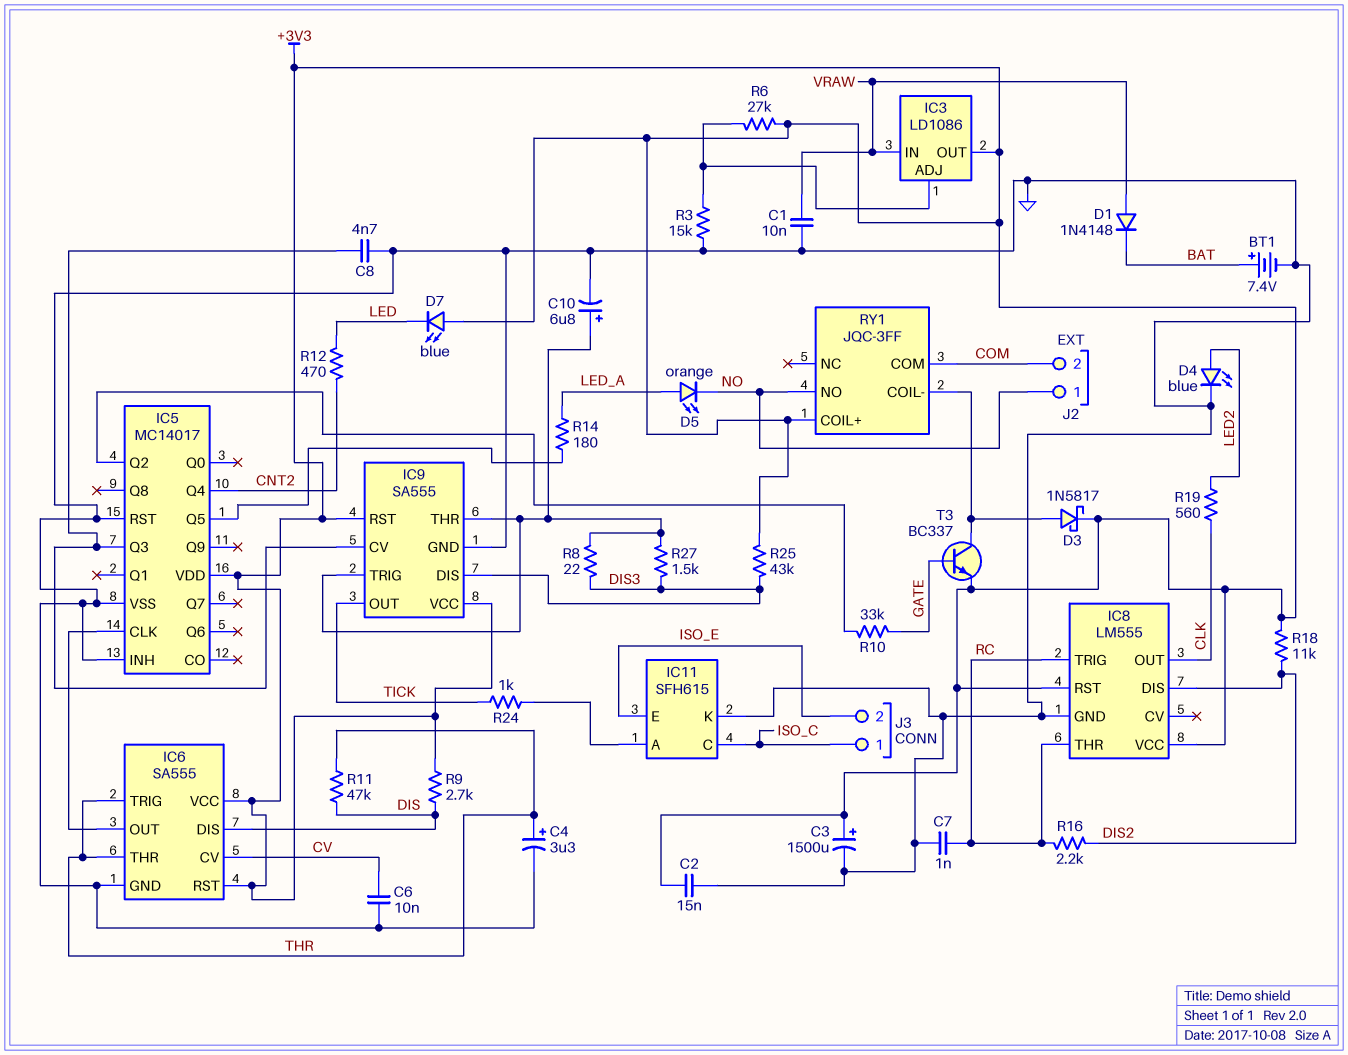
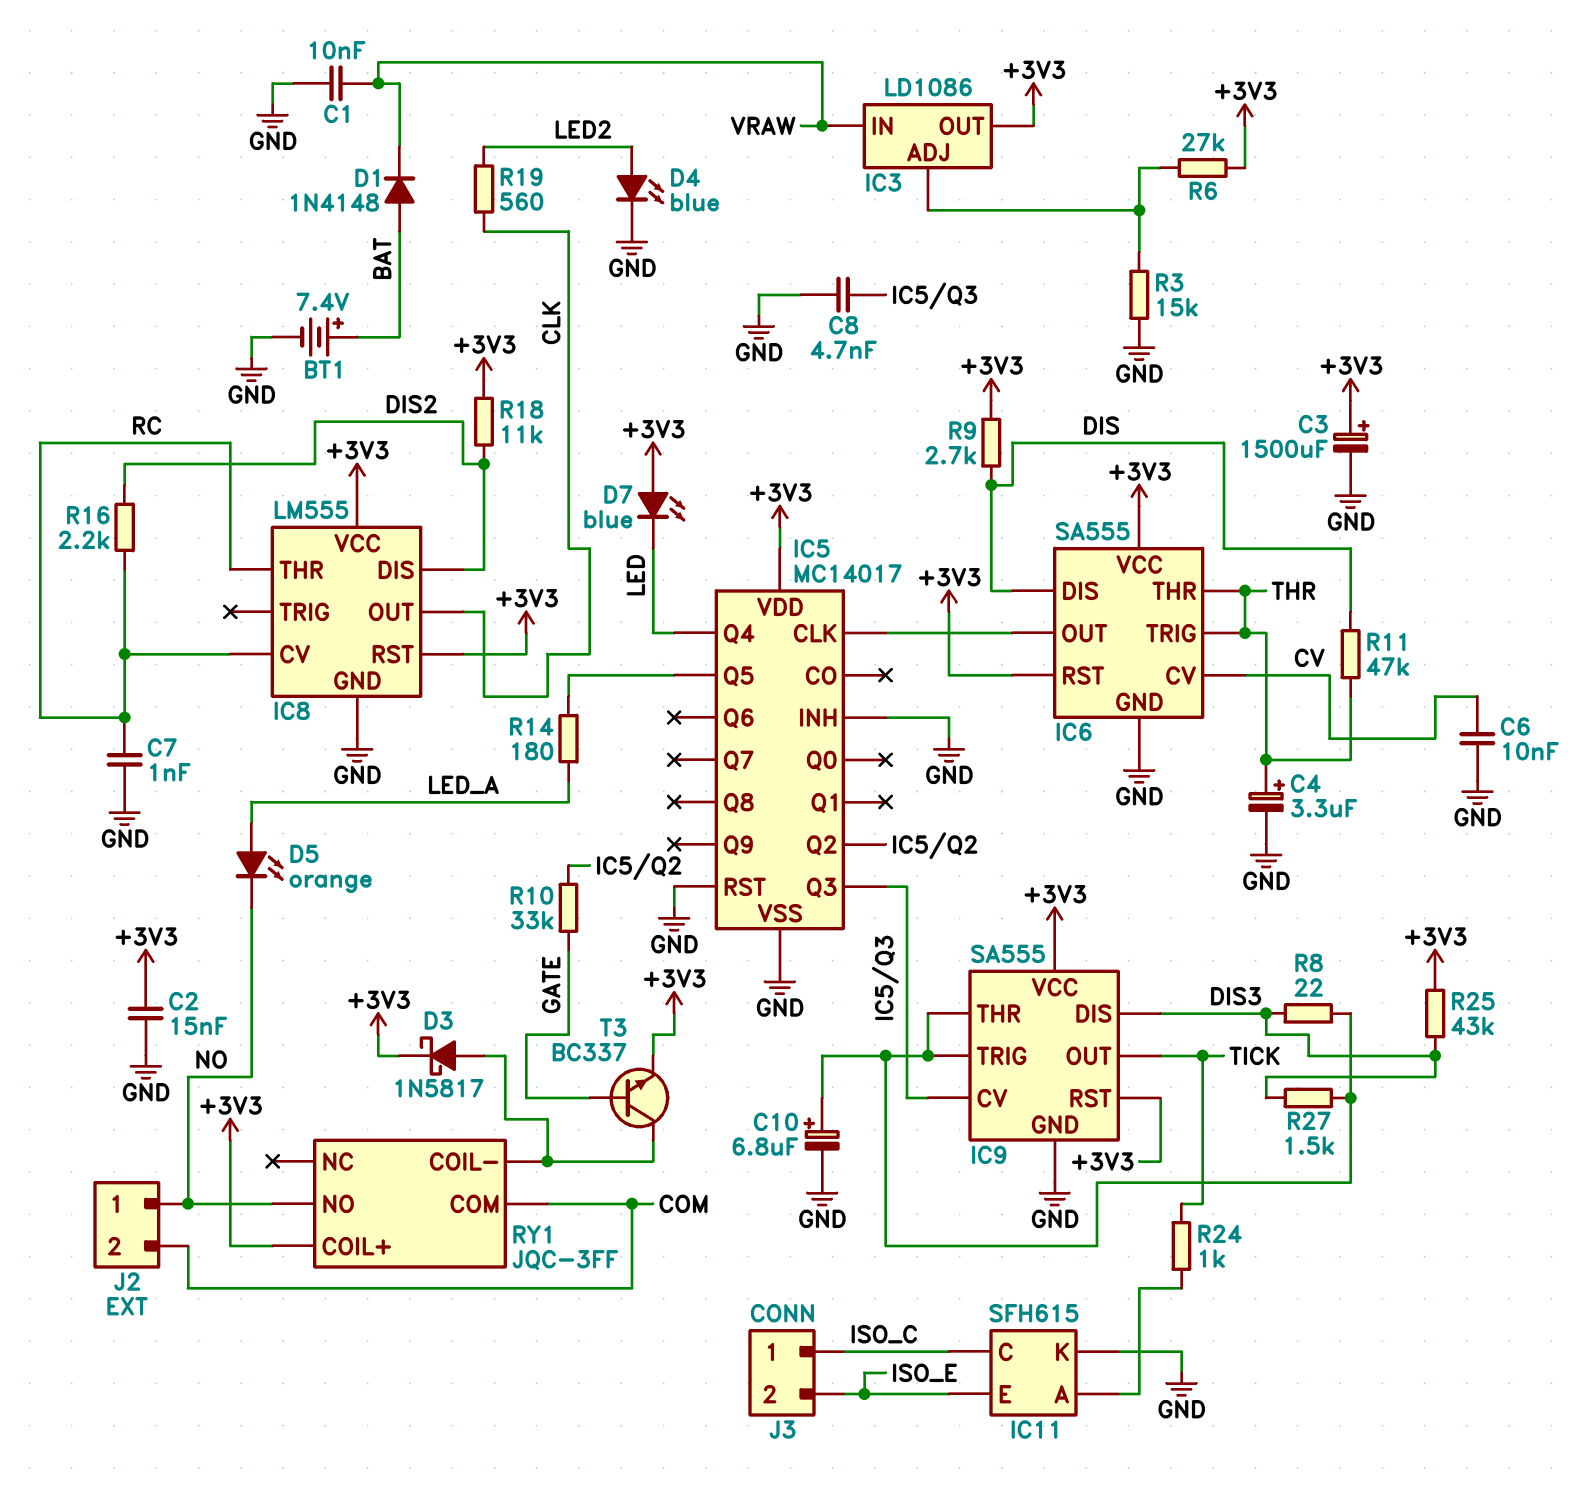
D1: diode 1N4148 (A VRAW, K BAT) -> diode 1N4148 (A BAT, K VRAW)
IC5 pin Q4: CNT2 -> LED
IC8 pin CV: none -> RC
IC8 pin TRIG: RC -> none
R12: 470 (CNT2, LED) -> none

